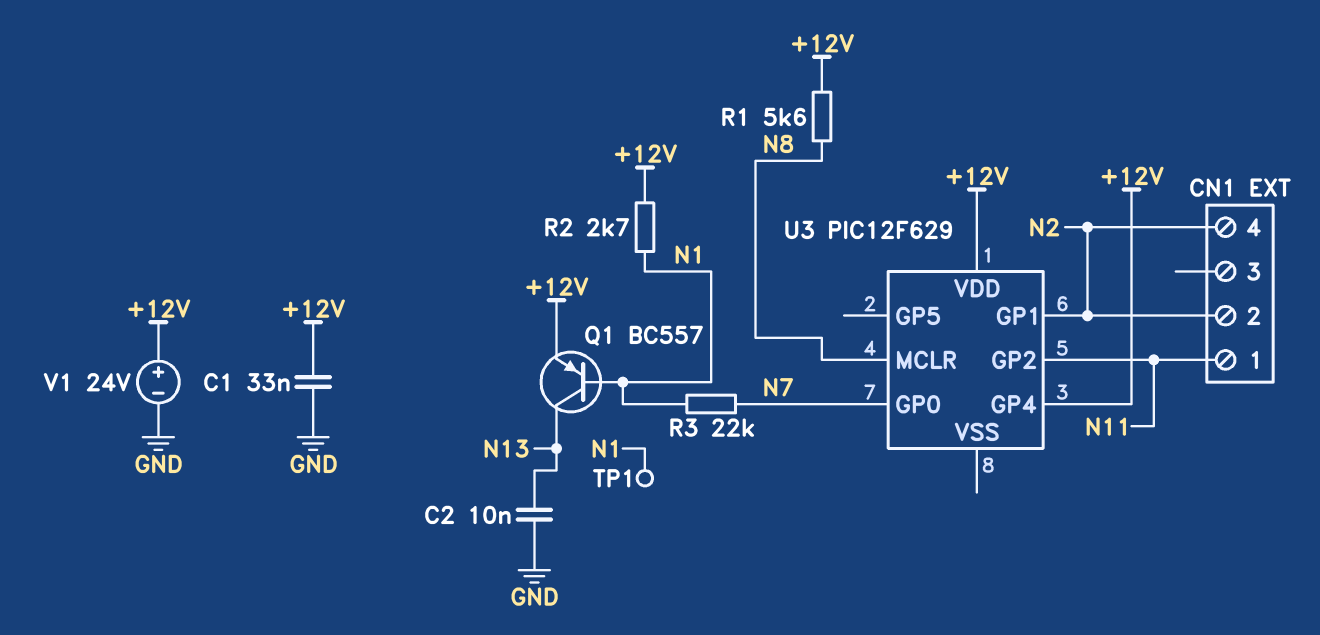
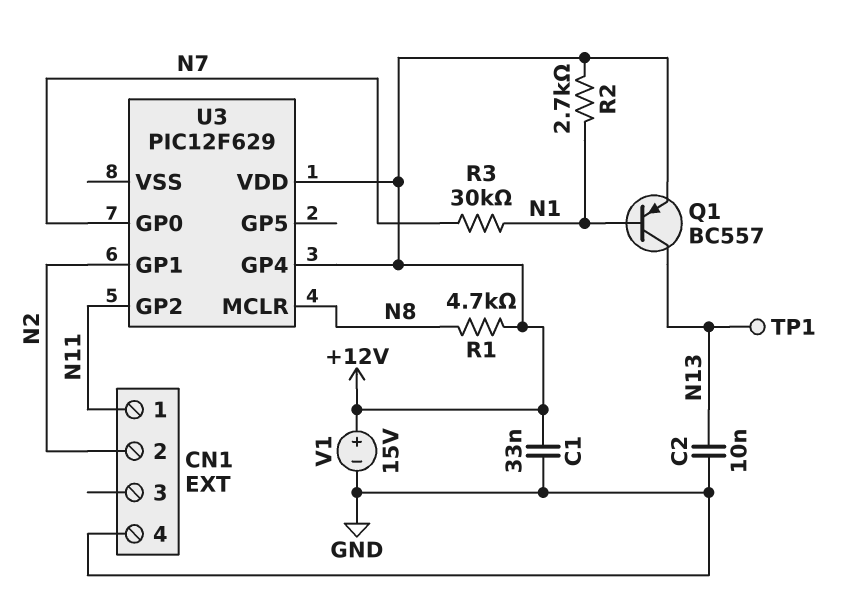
CN1 pin 4: N2 -> GND
R1: 5.6k (+12V, N8) -> 4.7k (+12V, N8)
R3: 22k (N1, N7) -> 30k (N1, N7)
TP1: test point (N1) -> test point (N13)
V1: 24V (plus +12V, minus GND) -> 15V (plus +12V, minus GND)

